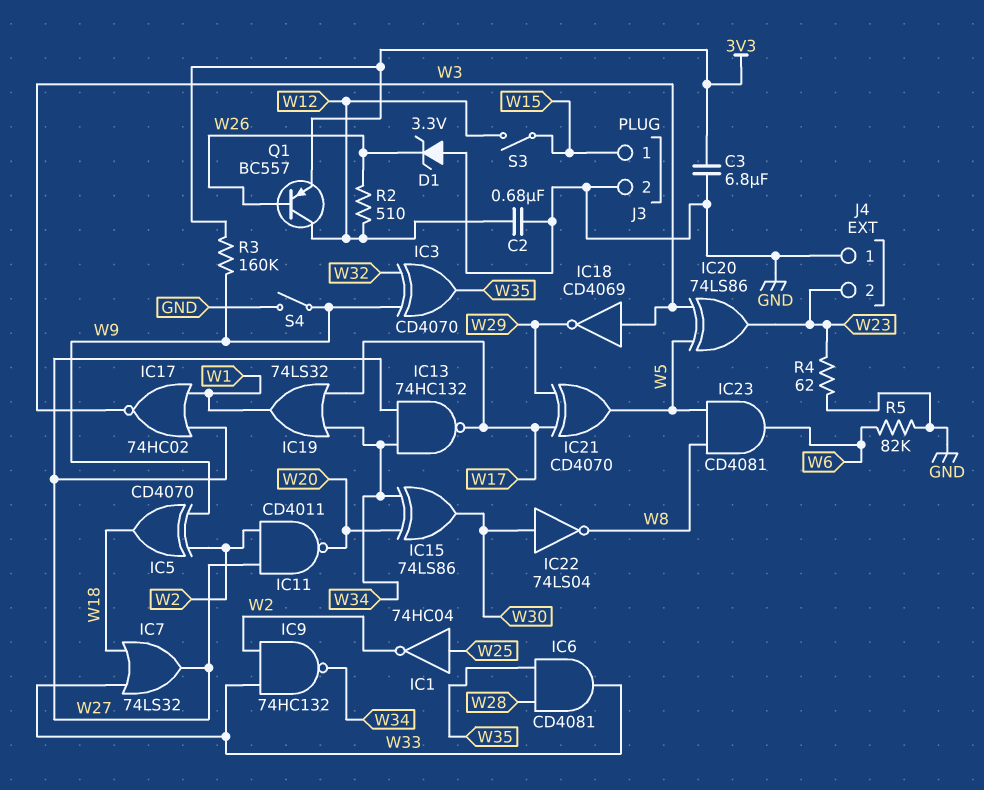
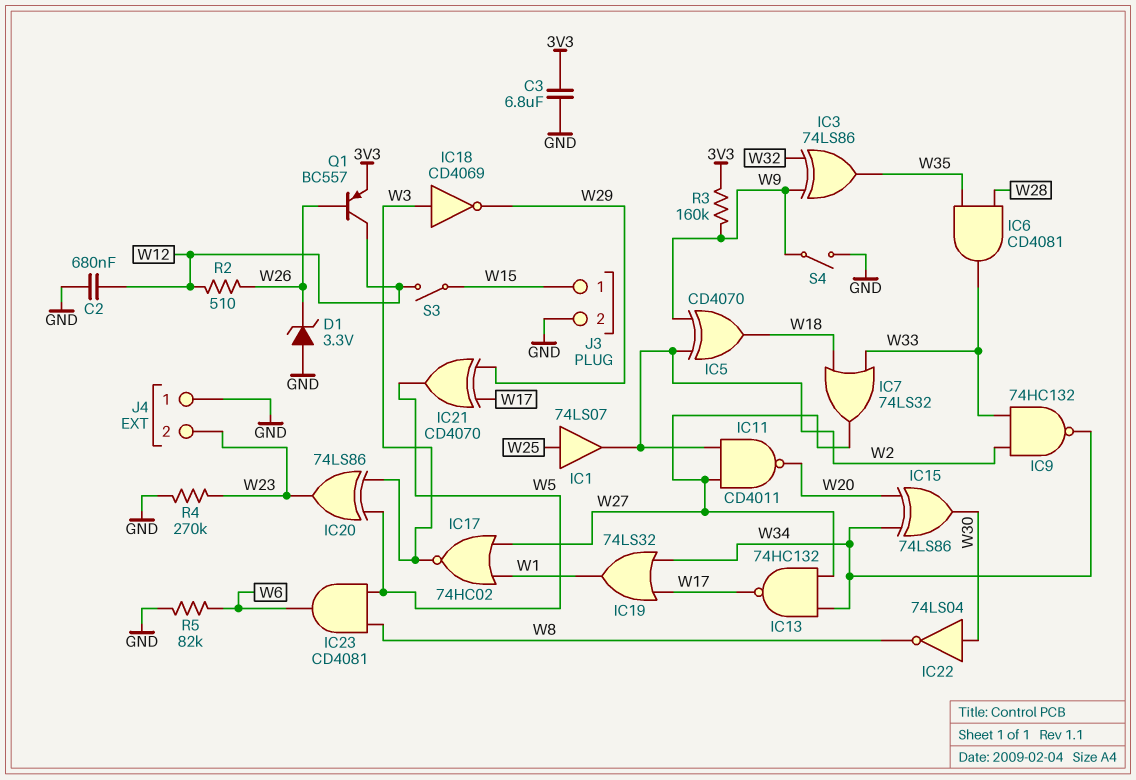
IC1: NOT 74HC04 (in W25, out W2) -> buffer 74LS07 (in W25, out W2)
IC3: XOR CD4070 (in W9, in W32, out W35) -> XOR 74LS86 (in W9, in W32, out W35)
R4: 62 (GND, W23) -> 270k (GND, W23)

